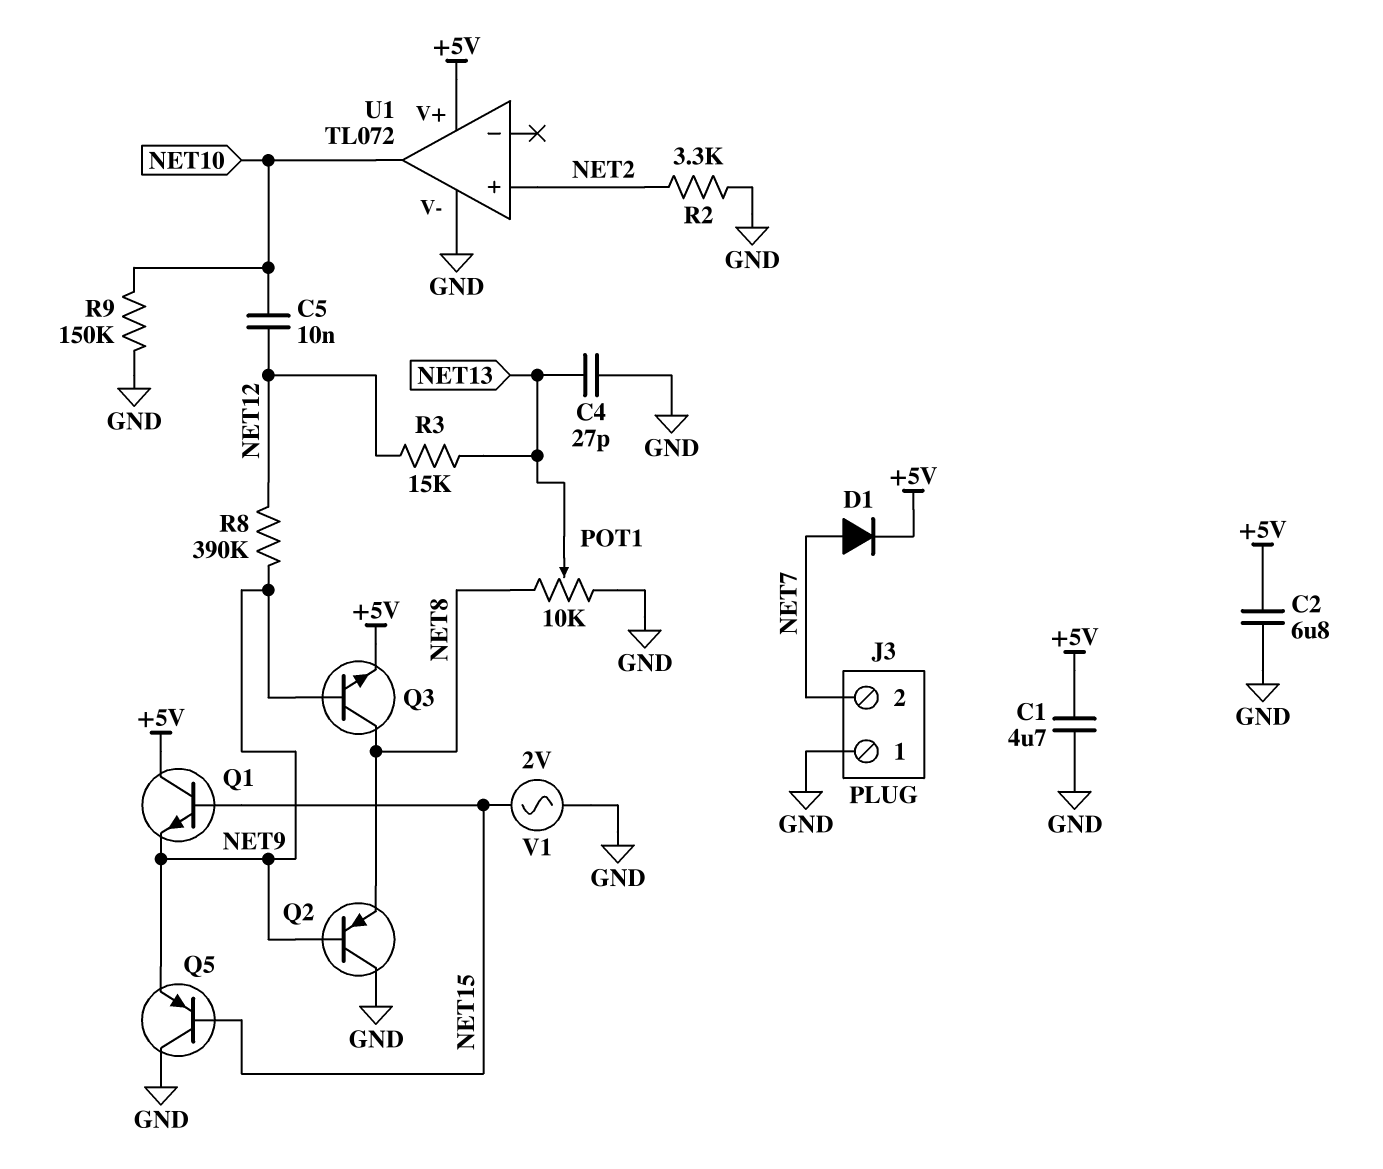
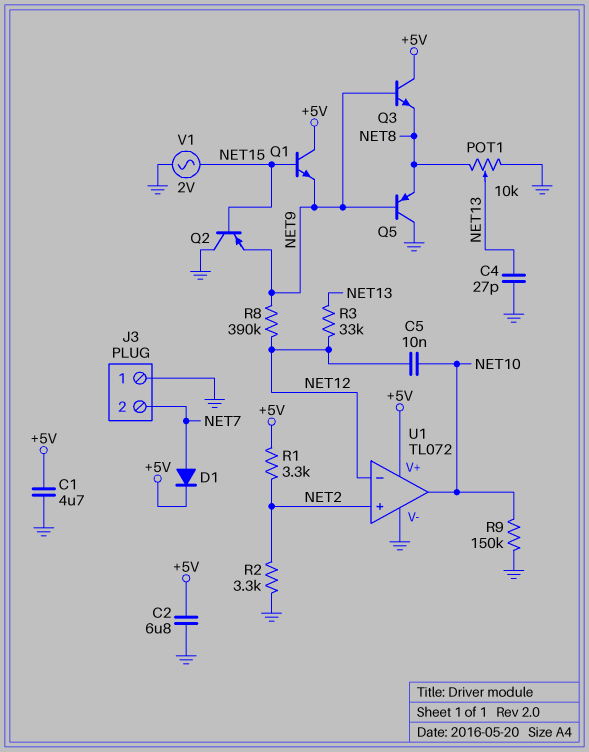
Q2: PNP (B NET9, C GND, E NET8) -> PNP (B NET15, C GND, E NET9)
Q3: NPN (B NET9, C NET8, E +5V) -> NPN (B NET9, C +5V, E NET8)
Q5: PNP (B NET15, C GND, E NET9) -> PNP (B NET9, C GND, E NET8)
R1: none -> 3.3k (+5V, NET2)
R3: 15k (NET12, NET13) -> 33k (NET12, NET13)
U1 pin in-: none -> NET12

